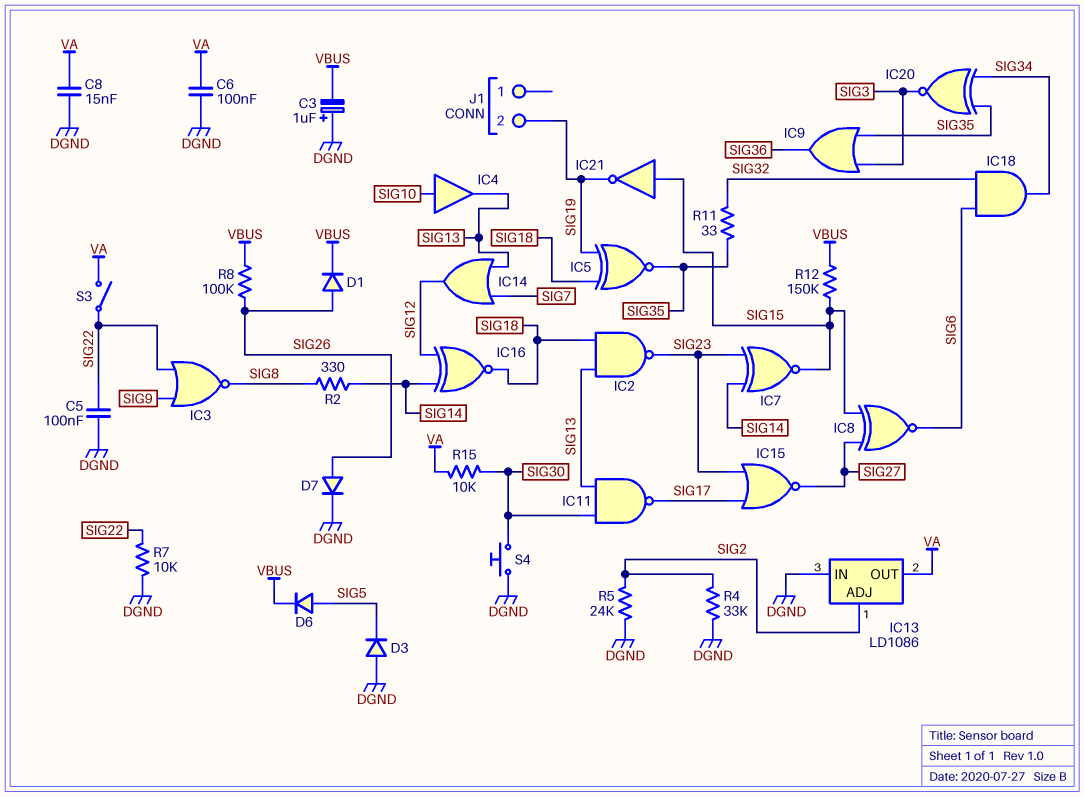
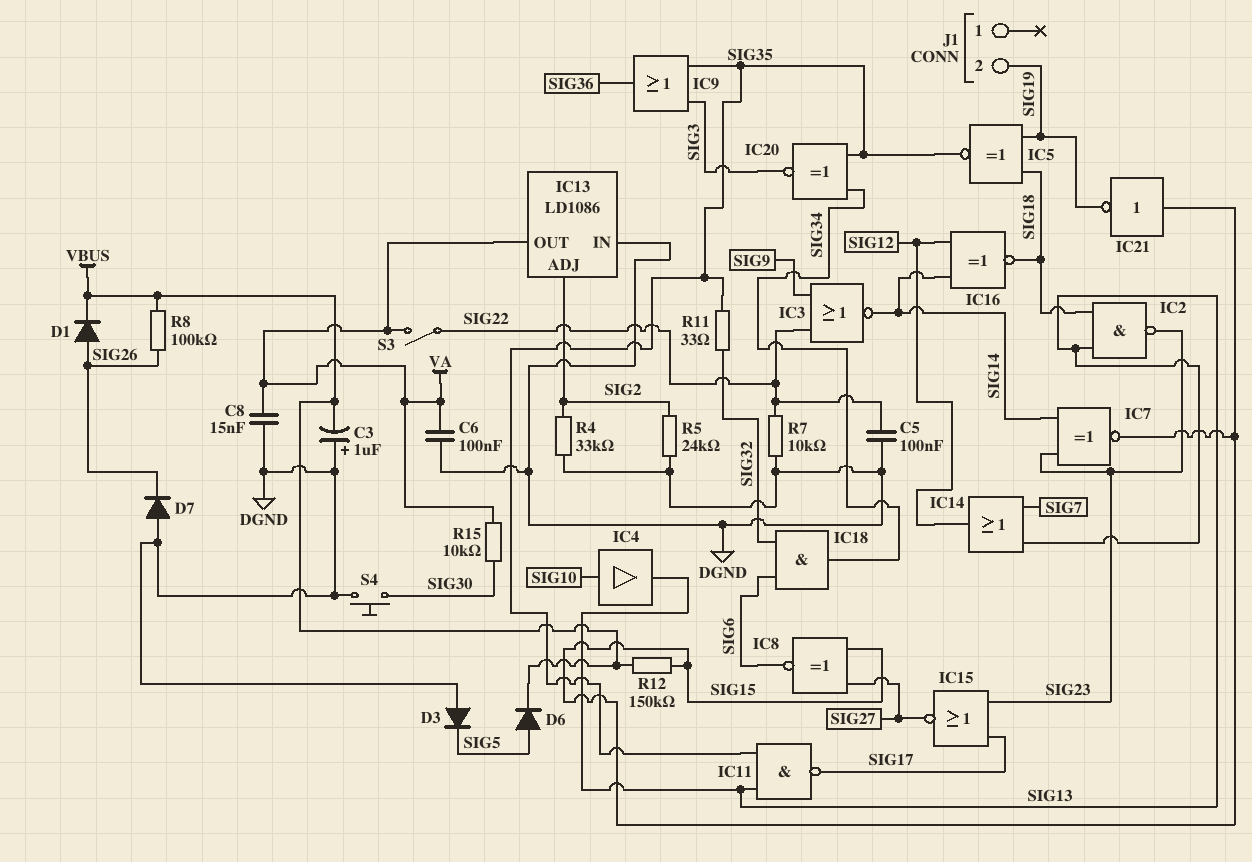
D7: diode (A SIG26, K DGND) -> diode (A DGND, K SIG26)
IC3: NOR (in SIG9, in SIG22, out SIG8) -> NOR (in SIG9, in SIG22, out SIG14)
IC11: NAND (in SIG13, in SIG30, out SIG17) -> NAND (in SIG13, in SIG35, out SIG17)
R2: 330 (SIG8, SIG14) -> none

